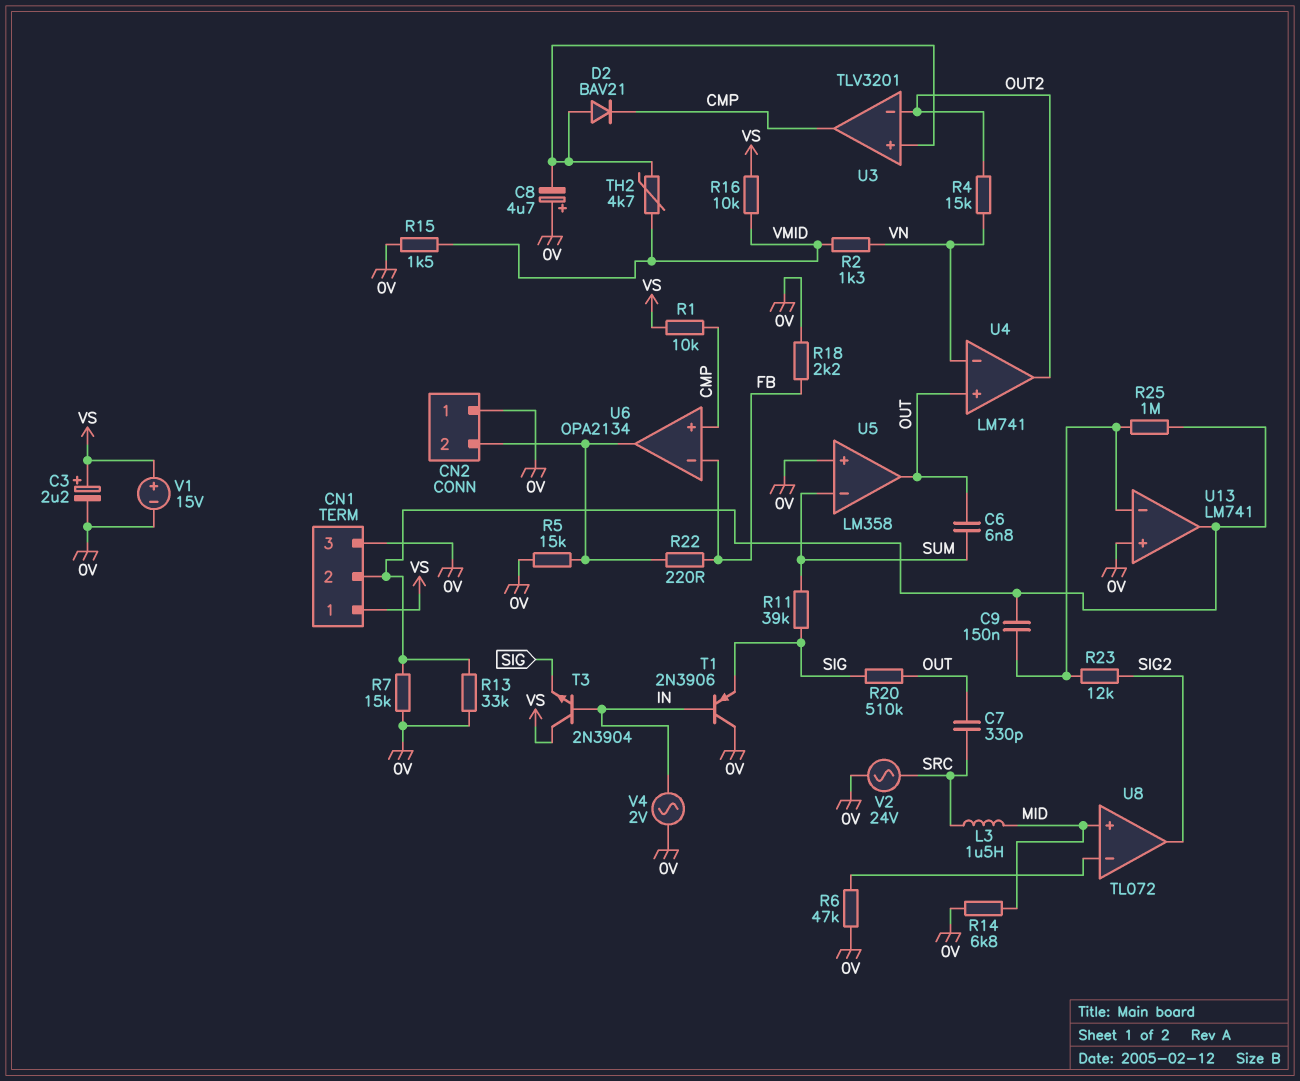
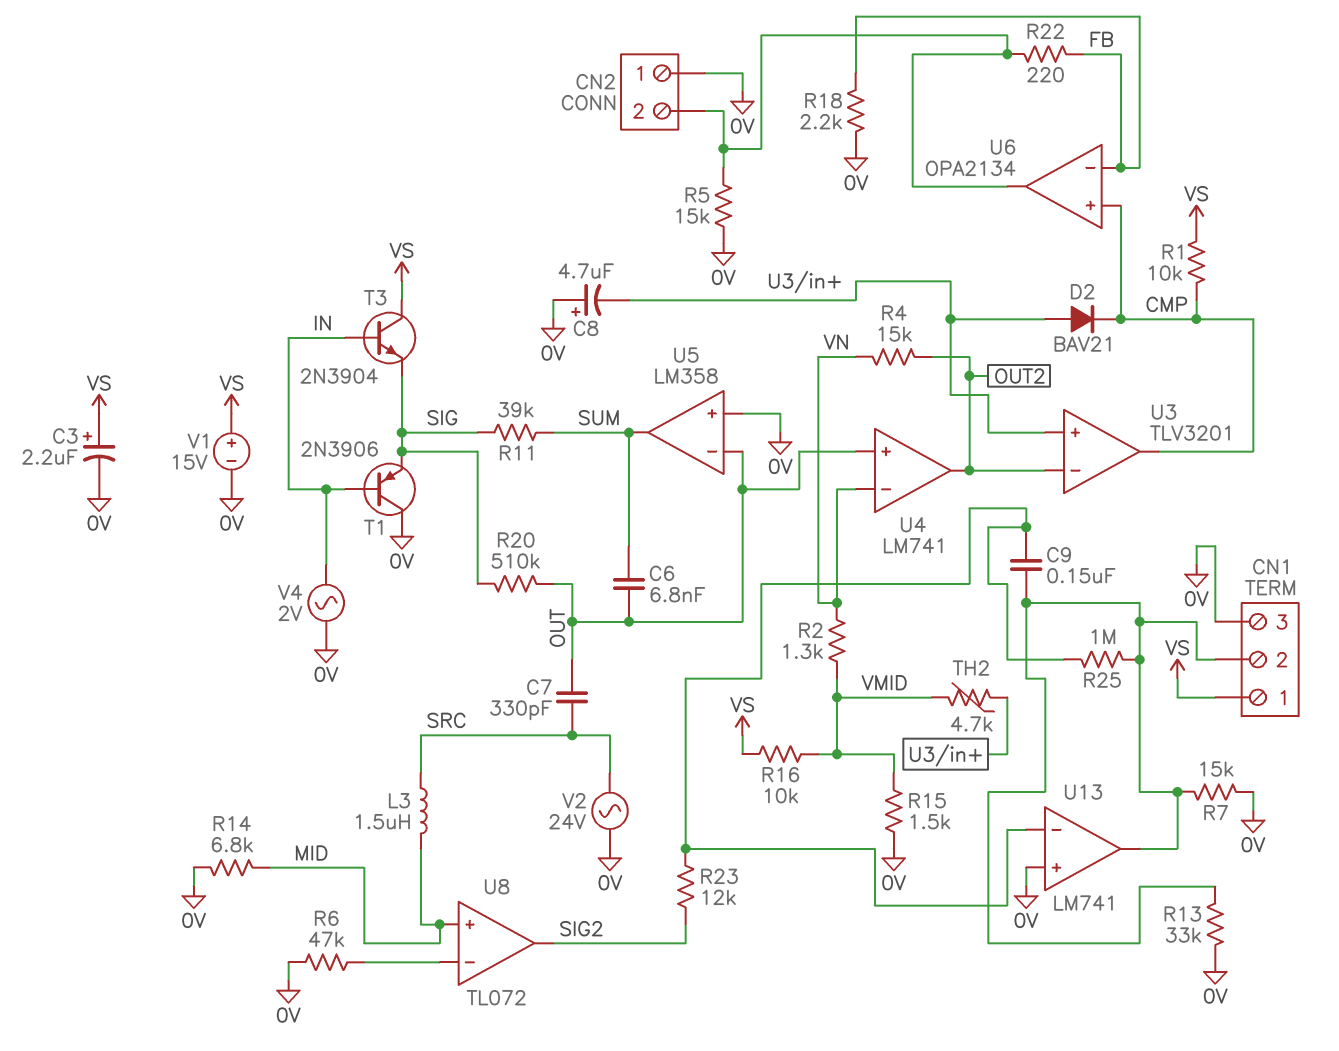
U5 pin in-: SUM -> OUT
U5 pin out: OUT -> SUM

